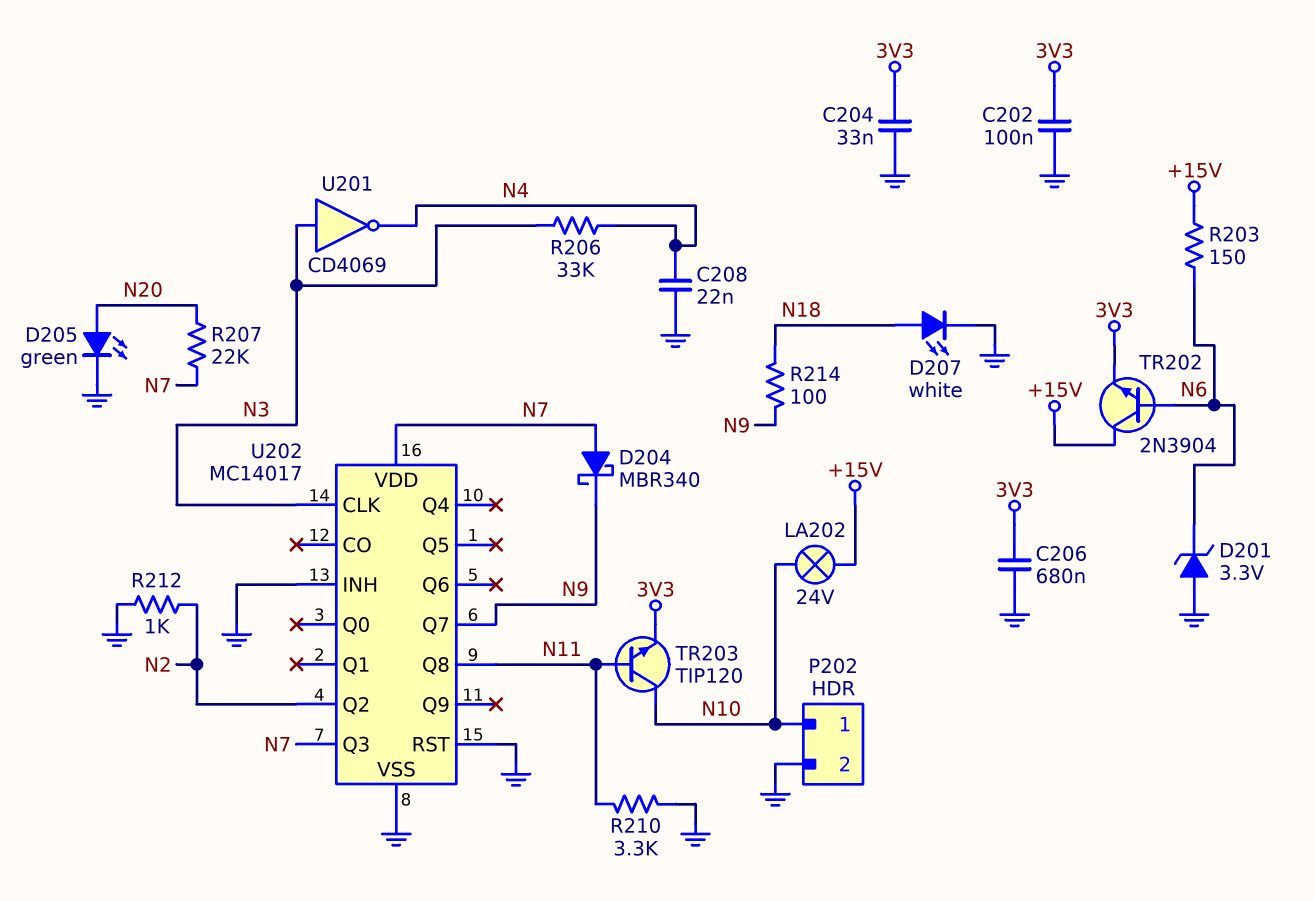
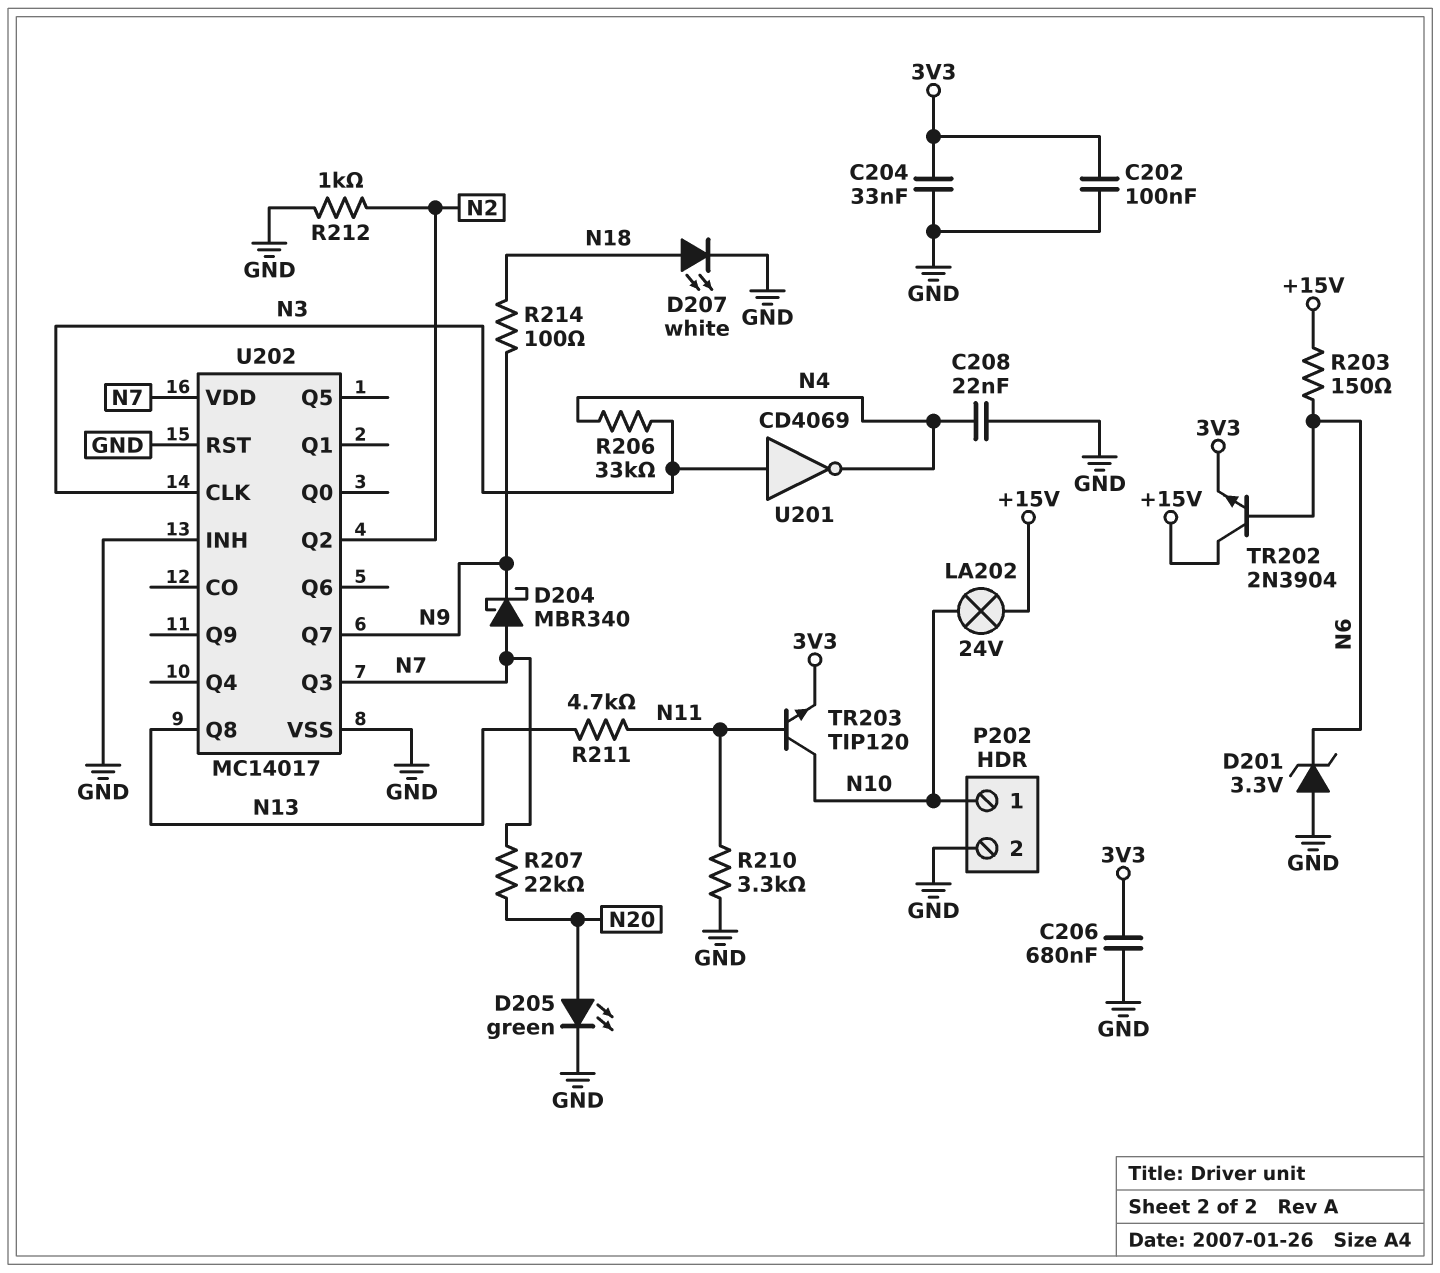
R211: none -> 4.7k (N11, N13)
U202 pin Q8: N11 -> N13

